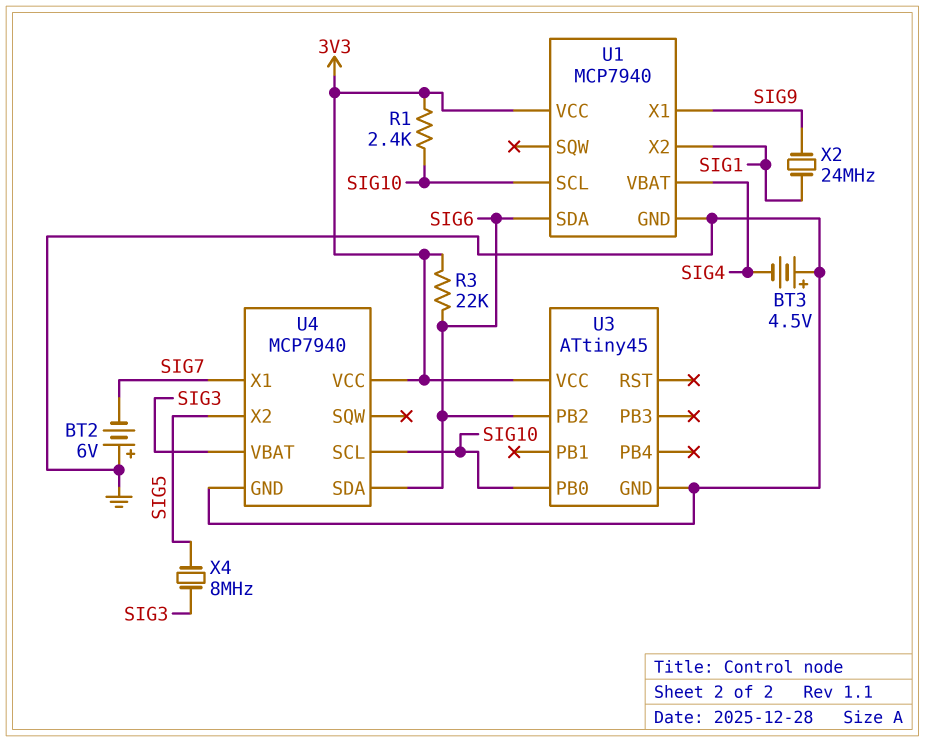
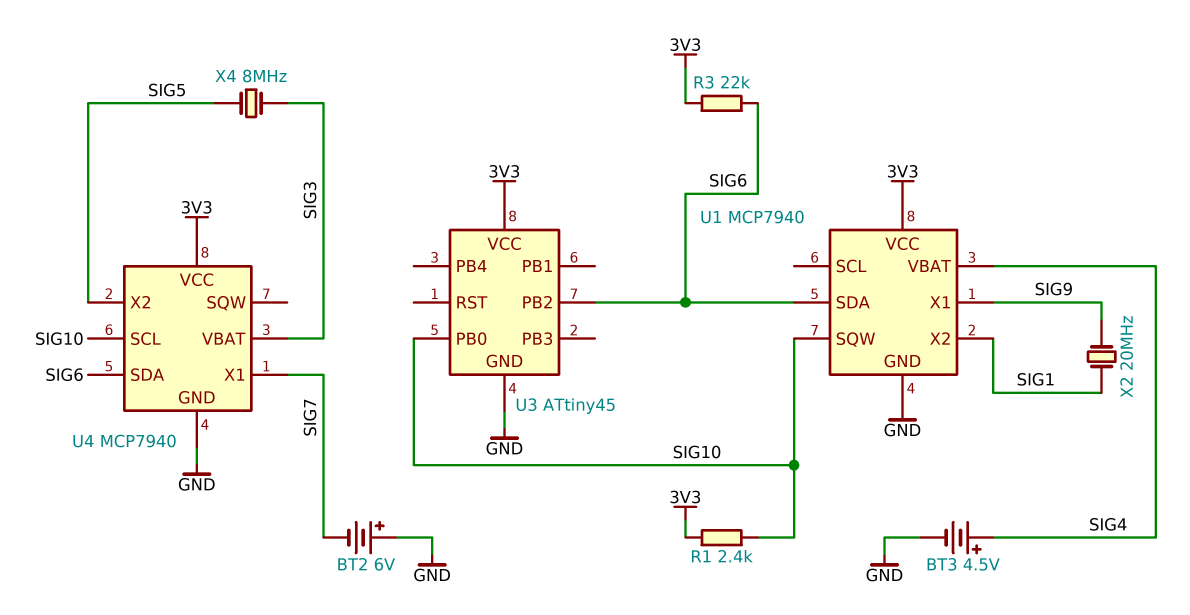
BT3: 4.5V (plus GND, minus SIG4) -> 4.5V (plus SIG4, minus GND)
U1 pin SCL: SIG10 -> none
U1 pin SQW: none -> SIG10
X2: 24MHz (SIG1, SIG9) -> 20MHz (SIG1, SIG9)

